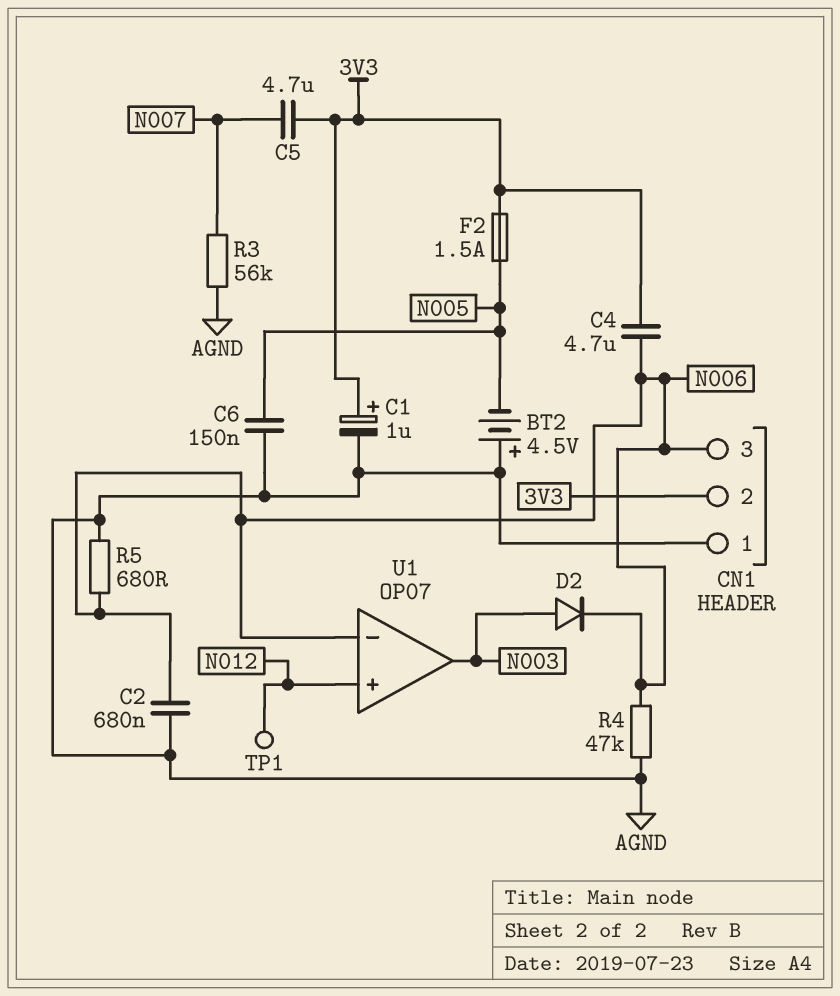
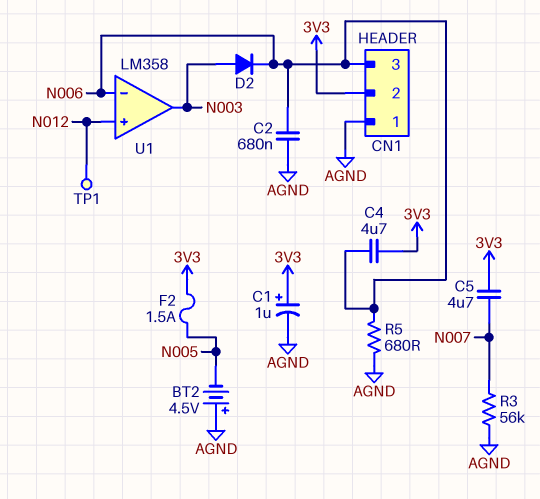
C6: 150nF (AGND, N005) -> none
R4: 47k (AGND, N006) -> none
U1: OP07 -> LM358

